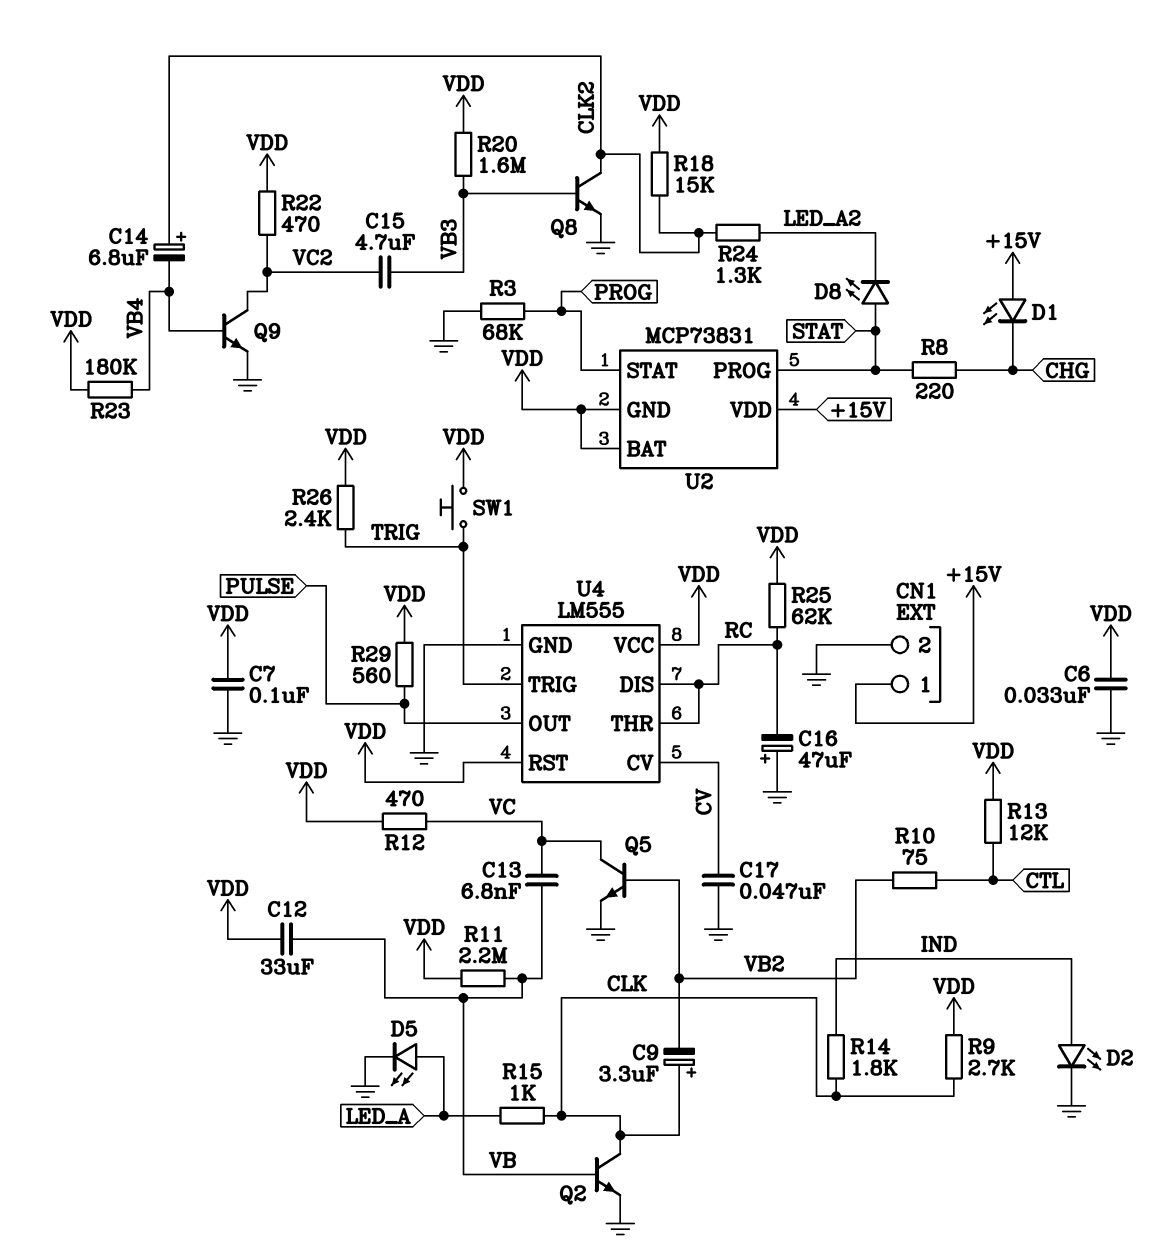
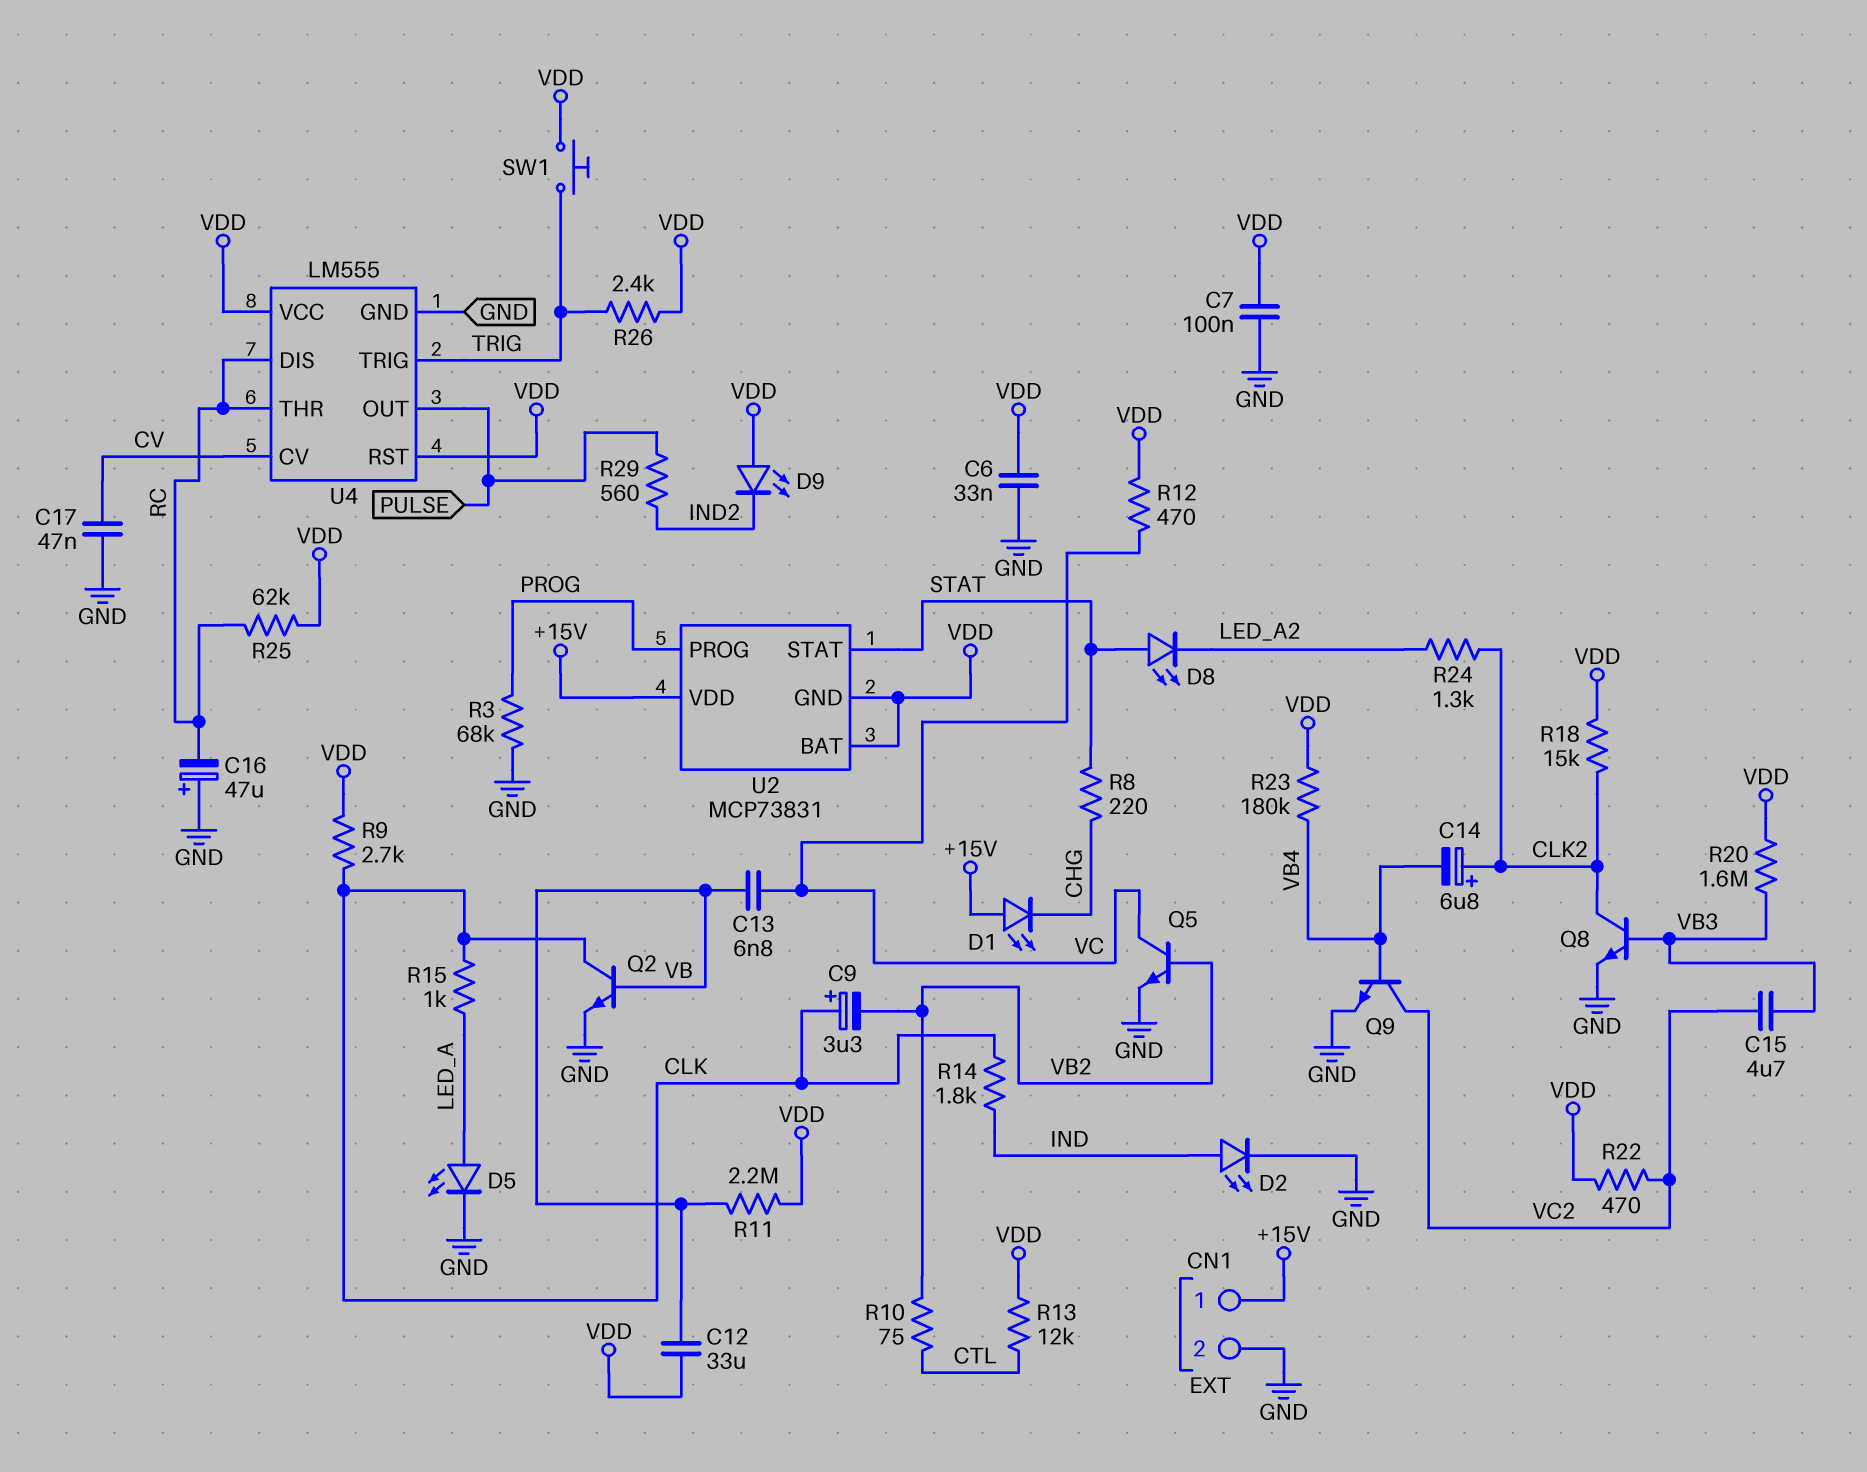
D9: none -> LED (A VDD, K IND2)
R29: 560 (PULSE, VDD) -> 560 (IND2, PULSE)
U2 pin PROG: STAT -> PROG
U2 pin STAT: PROG -> STAT

